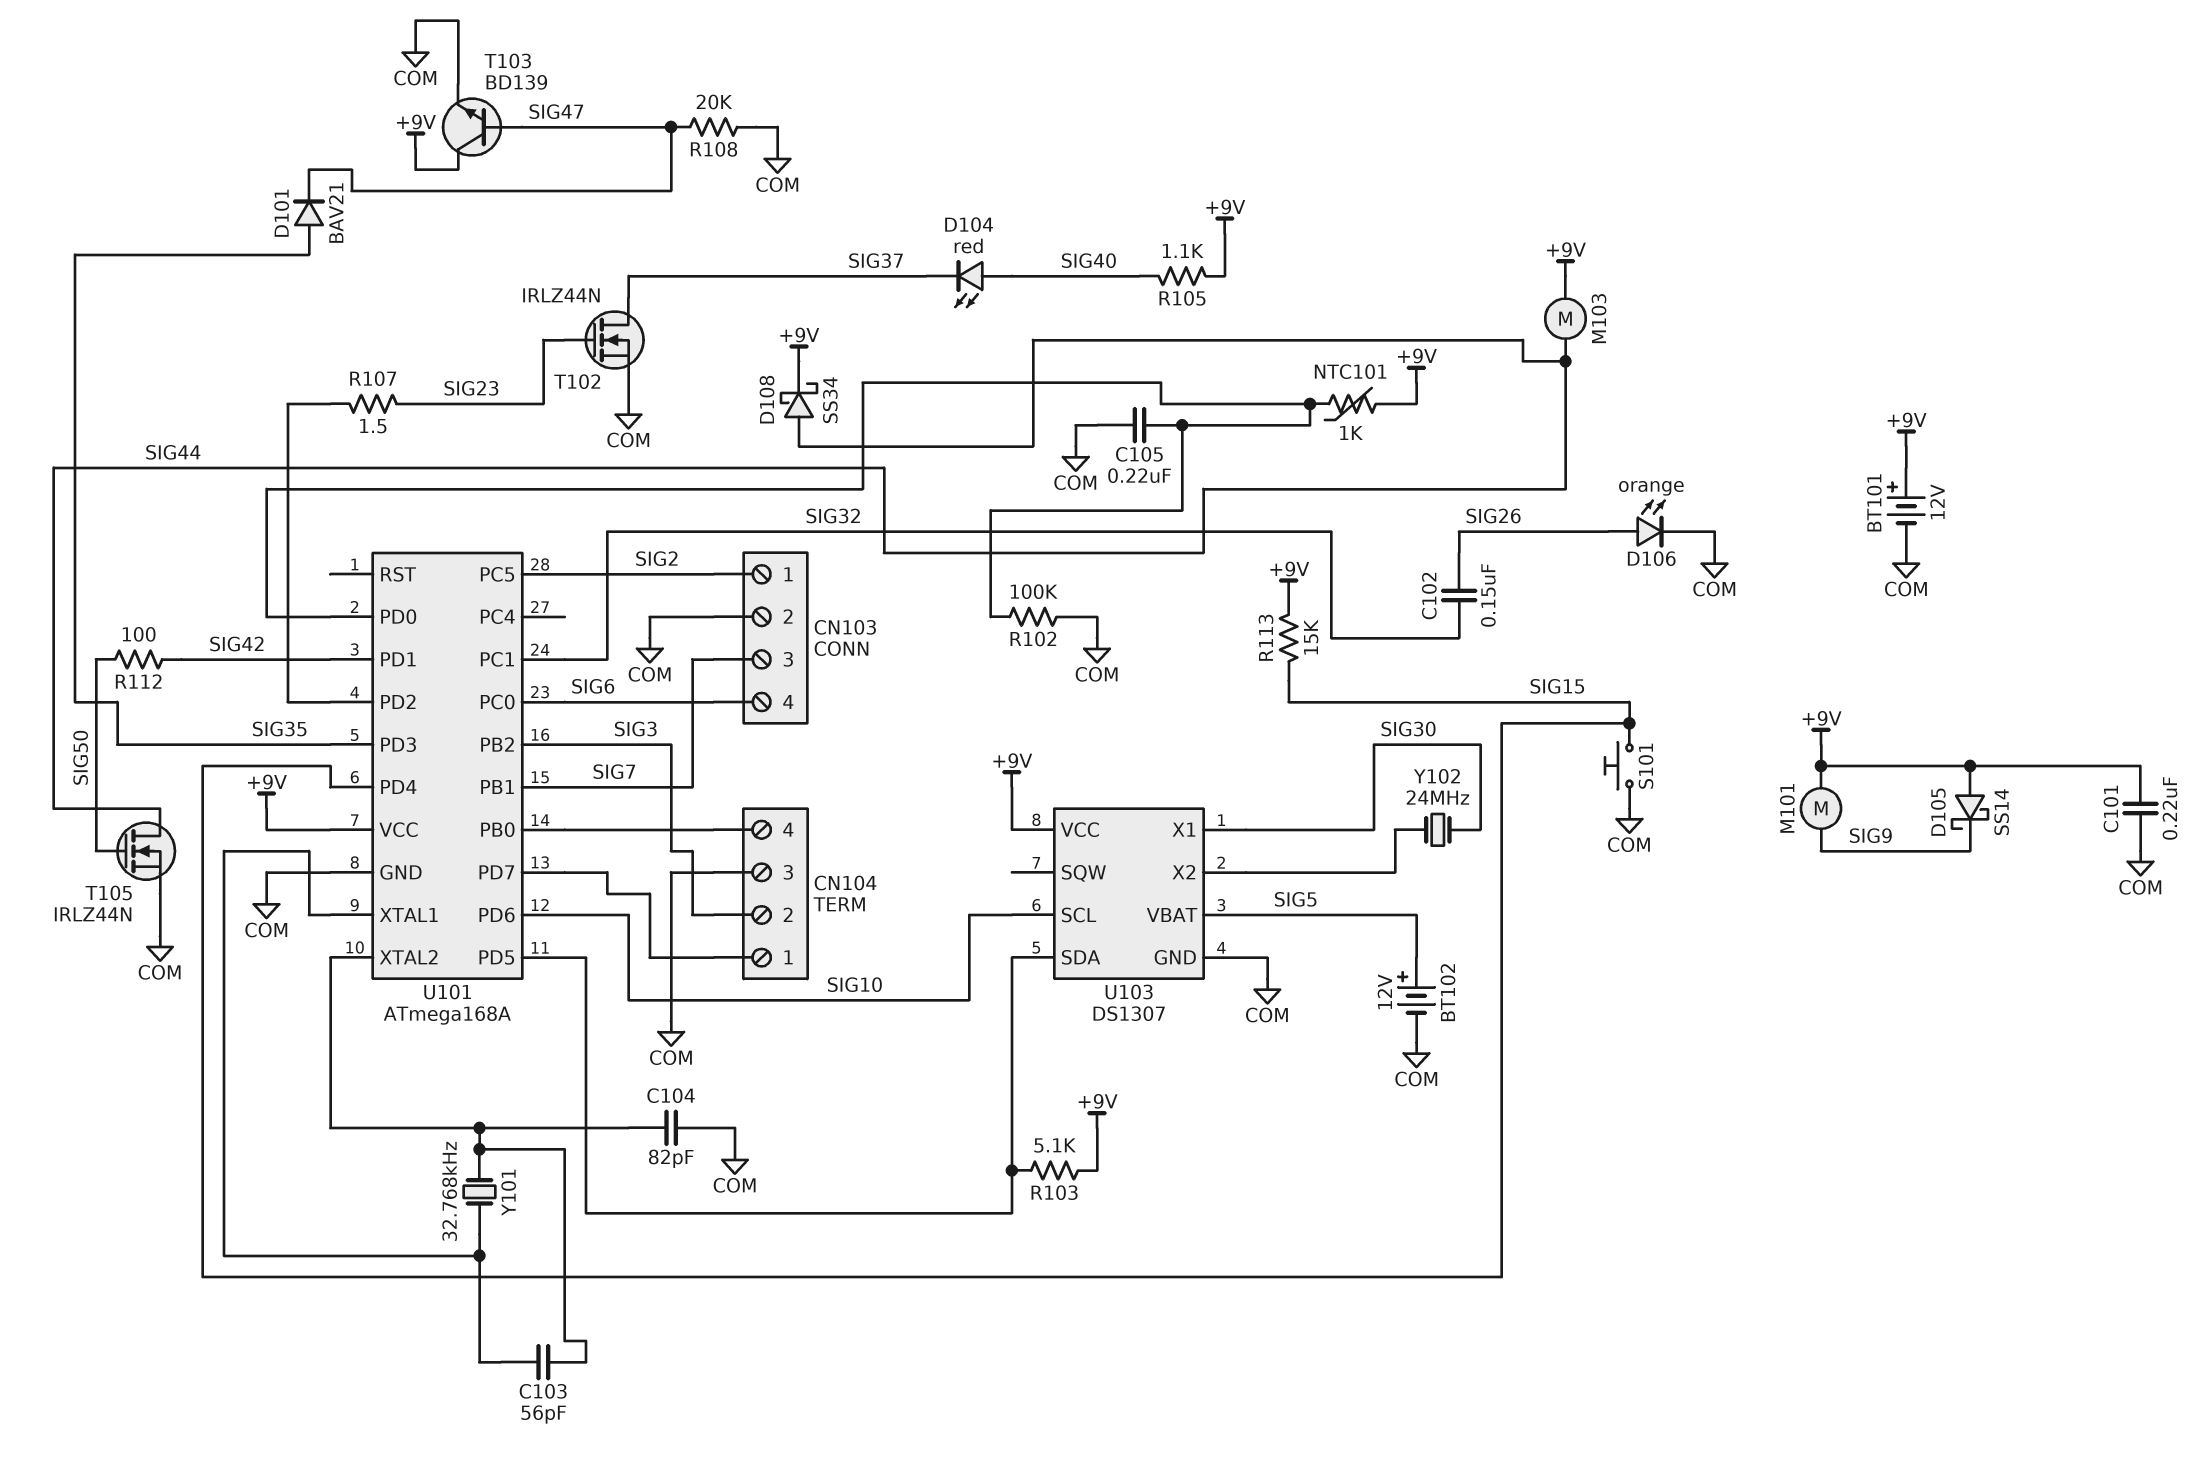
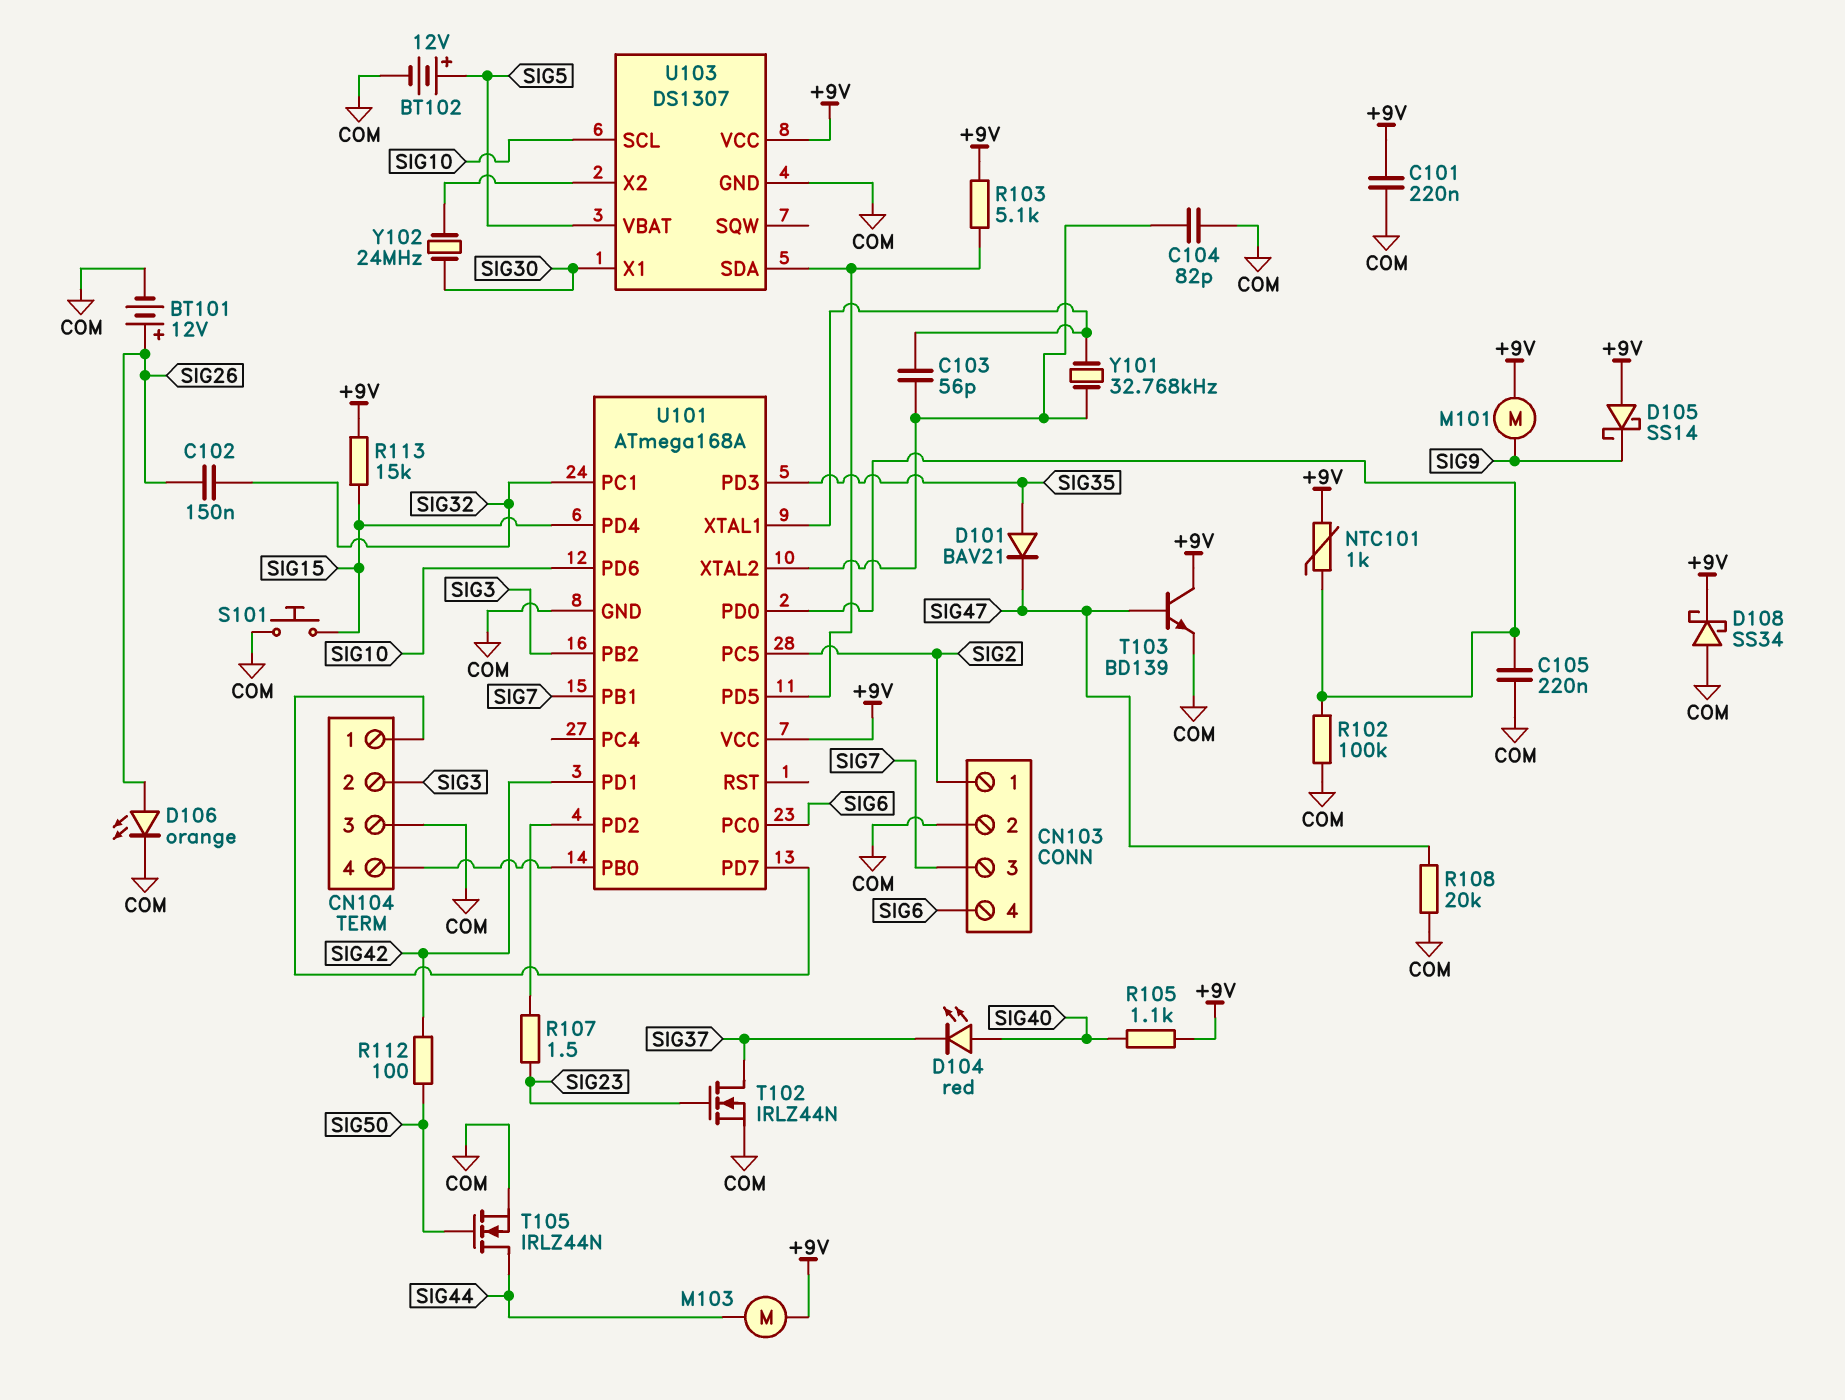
BT101: 12V (plus +9V, minus COM) -> 12V (plus SIG26, minus COM)
D108: schottky SS34 (A SIG44, K +9V) -> schottky SS34 (A COM, K +9V)

